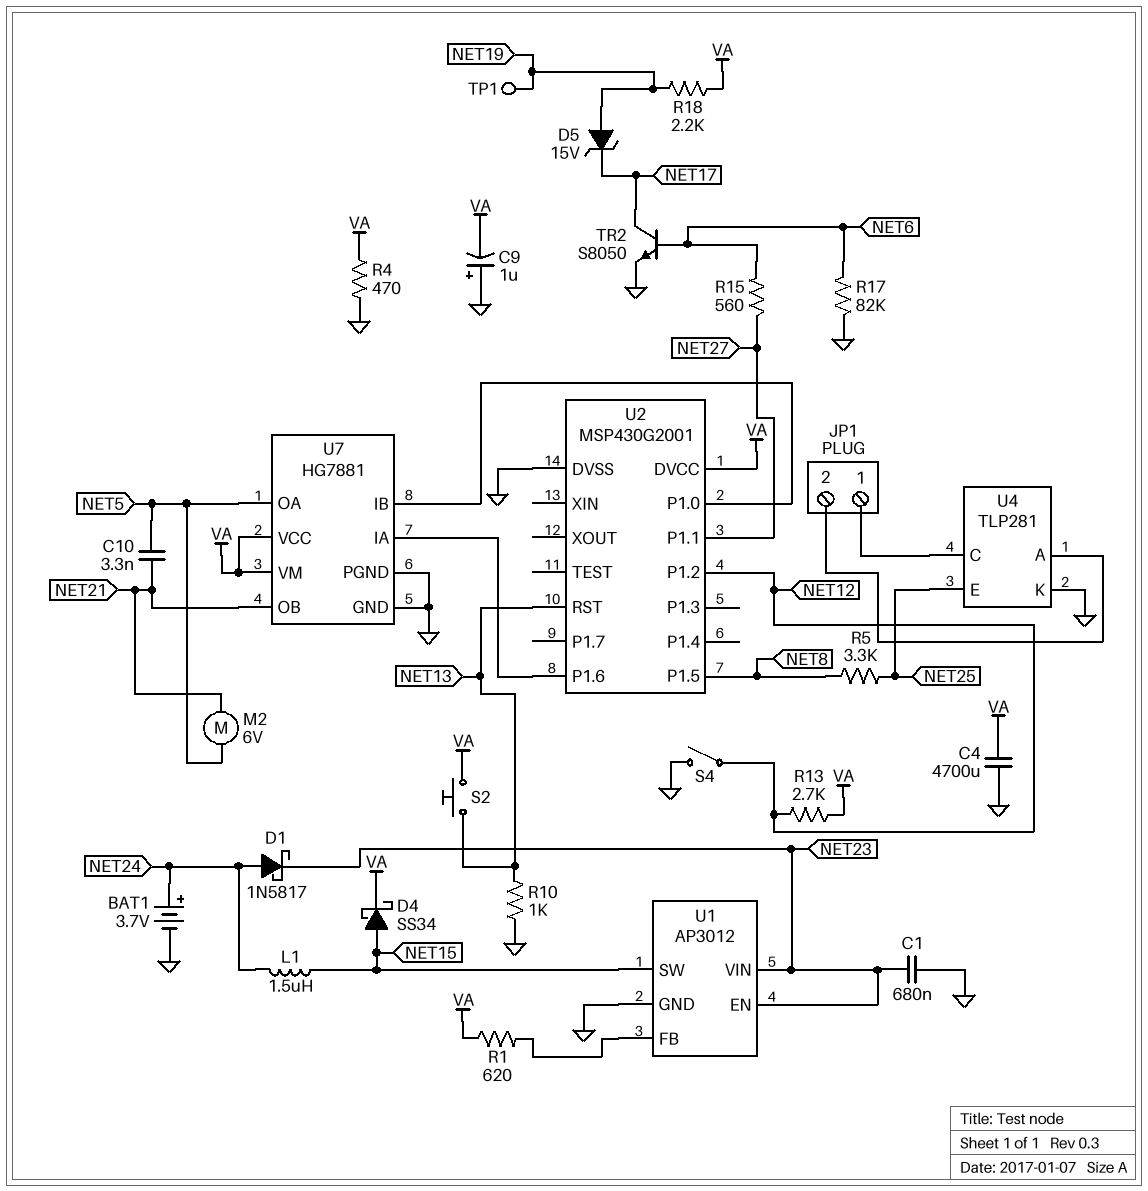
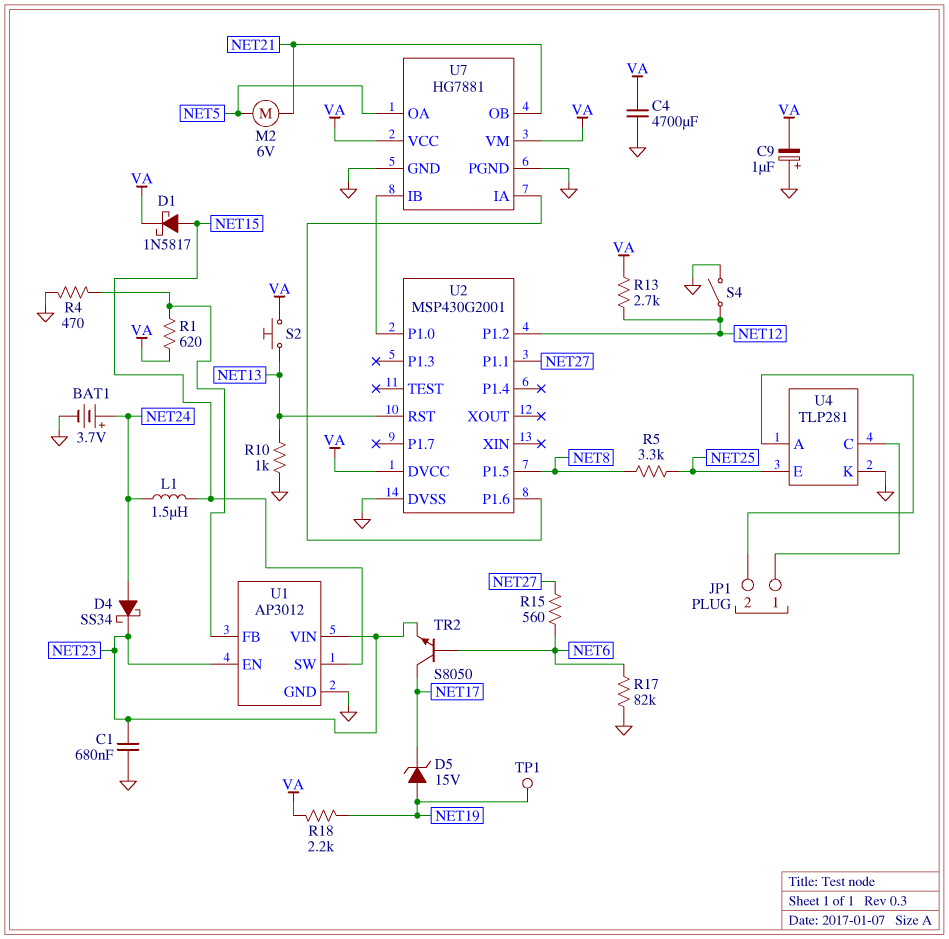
C10: 3.3nF (NET5, NET21) -> none
D1: schottky 1N5817 (A NET24, K NET23) -> schottky 1N5817 (A NET15, K VA)
D4: schottky SS34 (A NET15, K VA) -> schottky SS34 (A NET24, K NET23)
R4: 470 (GND, VA) -> 470 (GND, U1/FB)
TR2: NPN S8050 (B NET6, C NET17, E GND) -> NPN S8050 (B NET6, C NET17, E NET23)

